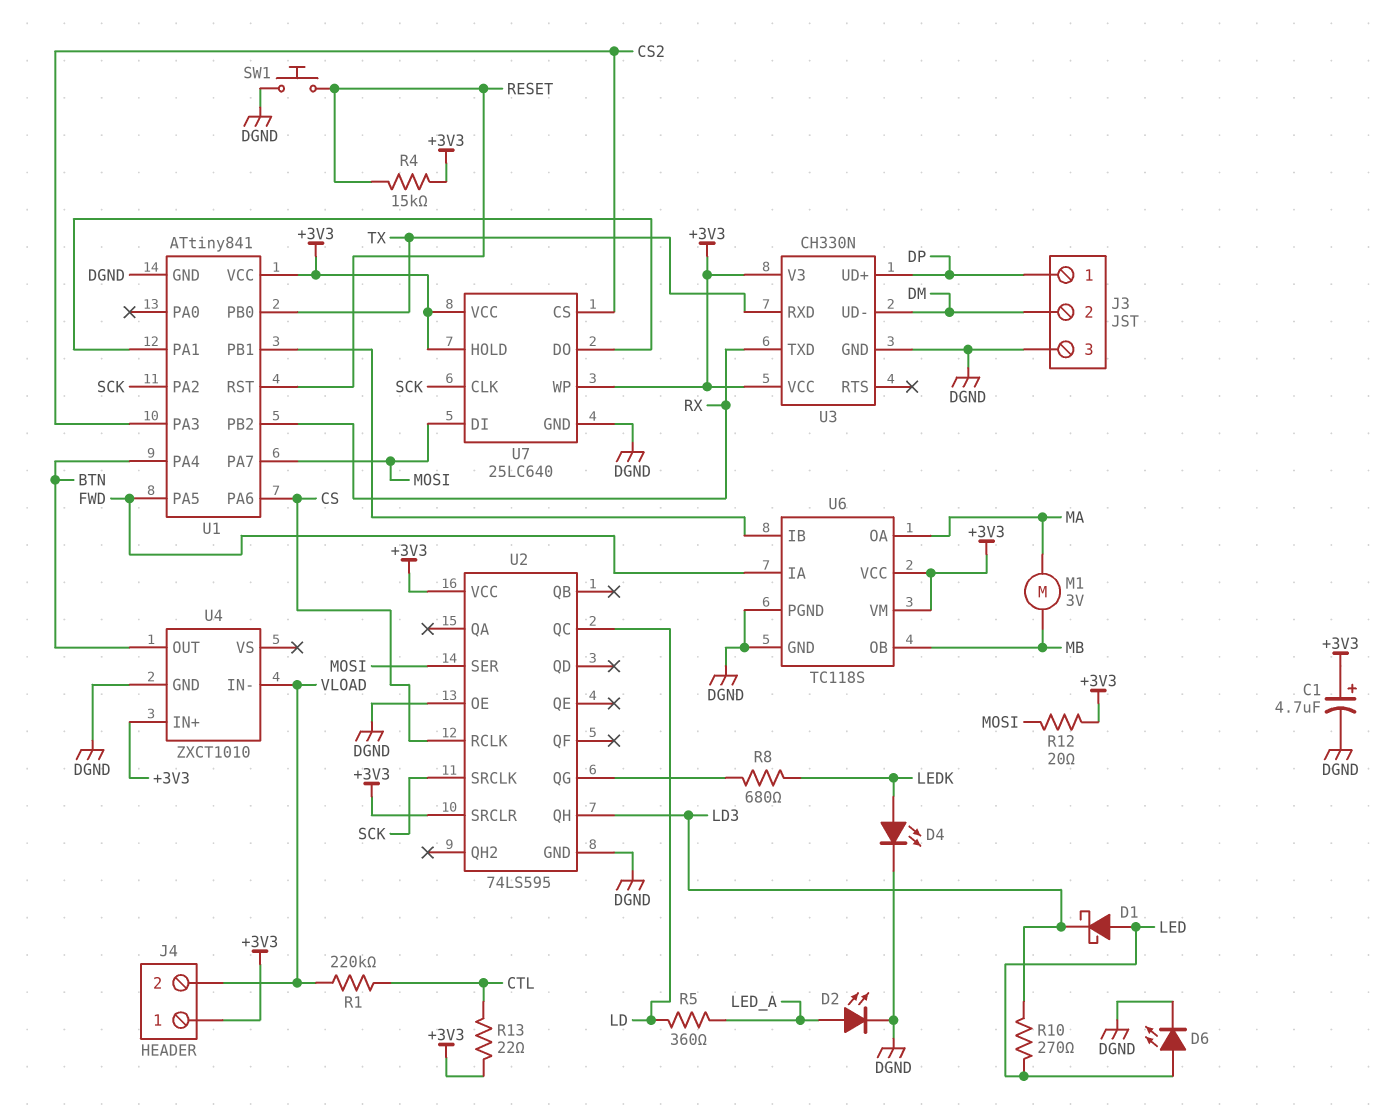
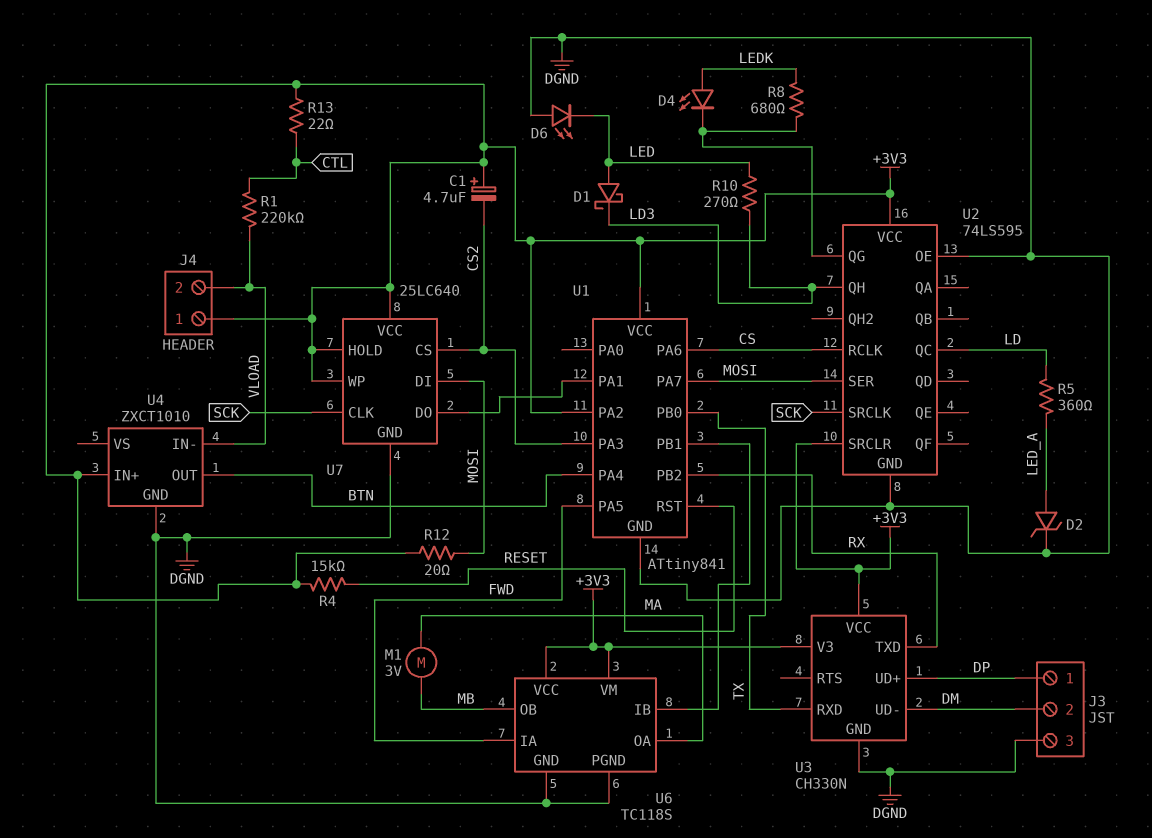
C1: 4.7uF (plus +3V3, minus DGND) -> 4.7uF (plus +3V3, minus CS2)
D2: LED (A LED_A, K DGND) -> zener (A LED_A, K DGND)
D4: LED (A LEDK, K DGND) -> LED (A LEDK, K U2/QG)
D6: LED (A LED, K DGND) -> LED (A DGND, K LED)
SW1: button (DGND, RESET) -> none
U1 pin PA2: SCK -> +3V3

